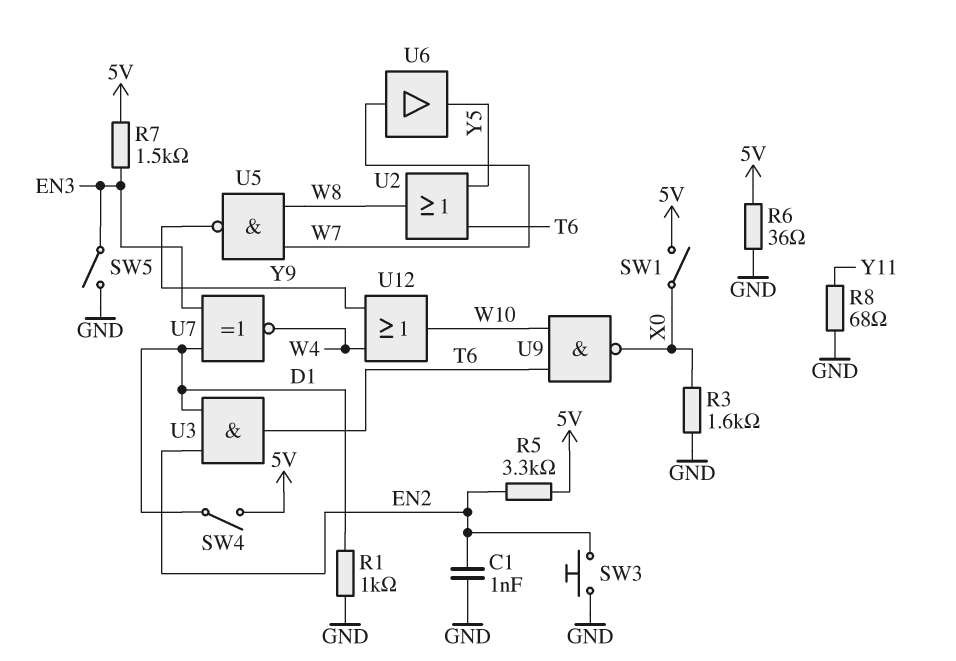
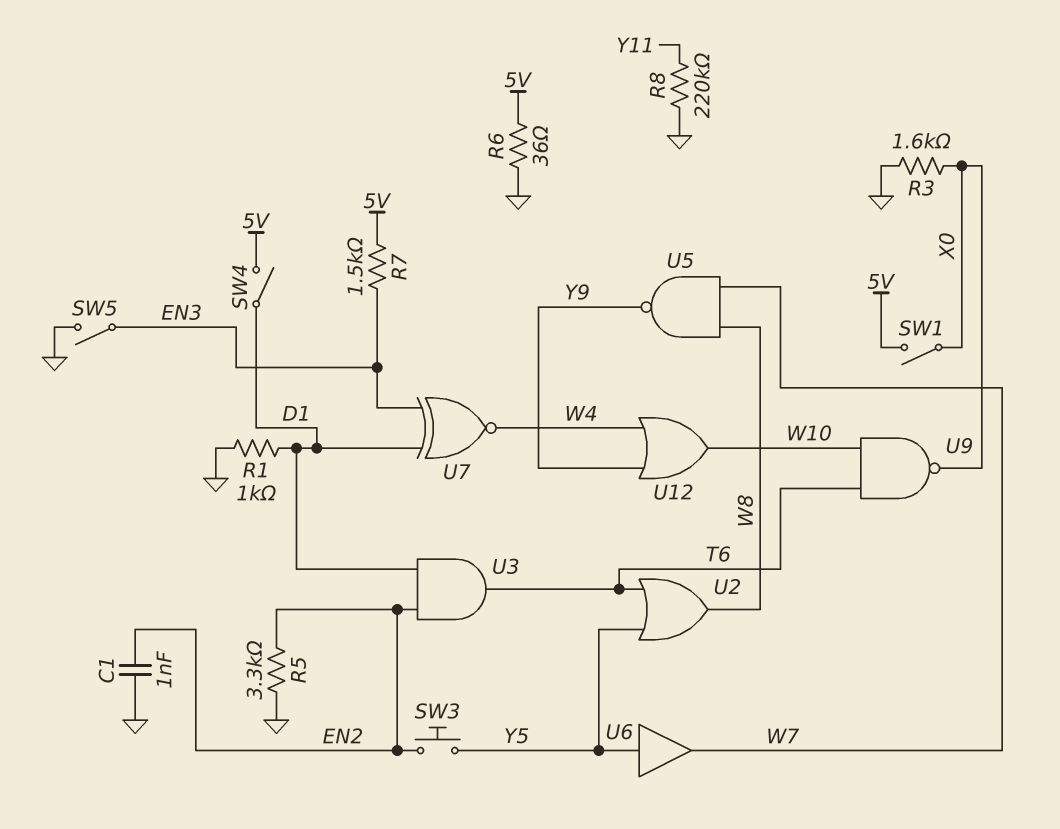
R5: 3.3k (5V, EN2) -> 3.3k (EN2, GND)
R8: 68 (GND, Y11) -> 220k (GND, Y11)
SW3: button (EN2, GND) -> button (EN2, Y5)
U6: buffer (in W7, out Y5) -> buffer (in Y5, out W7)

